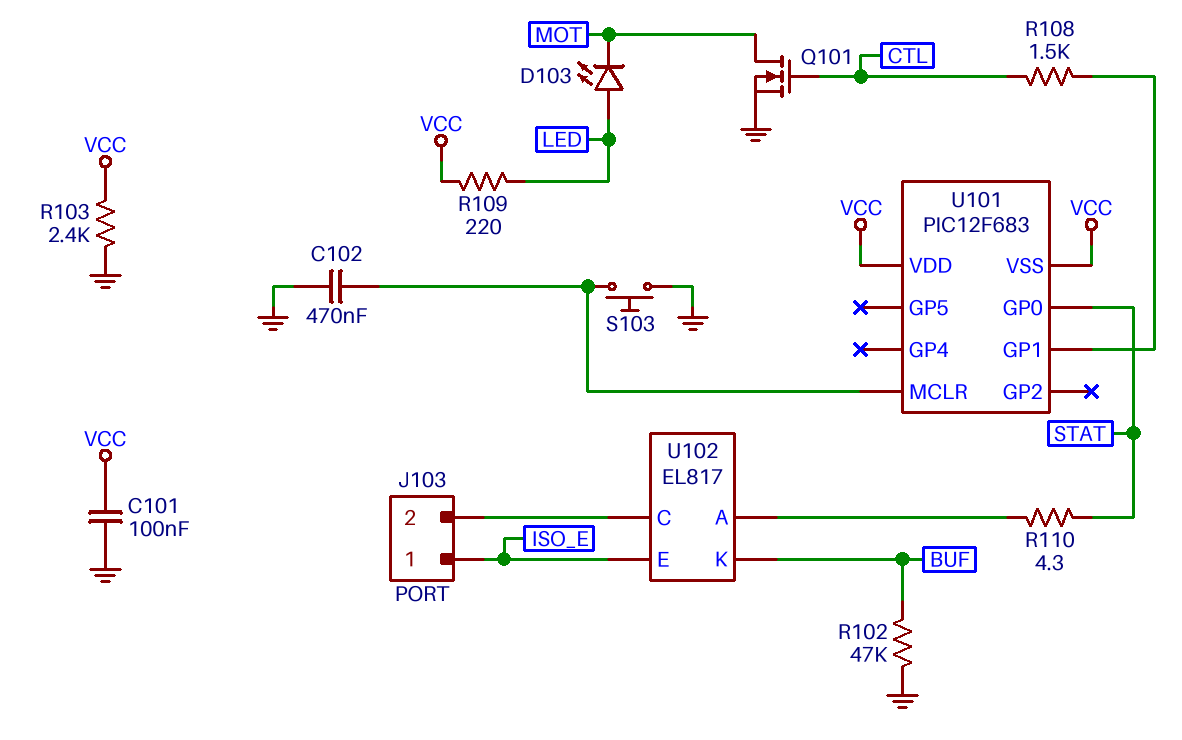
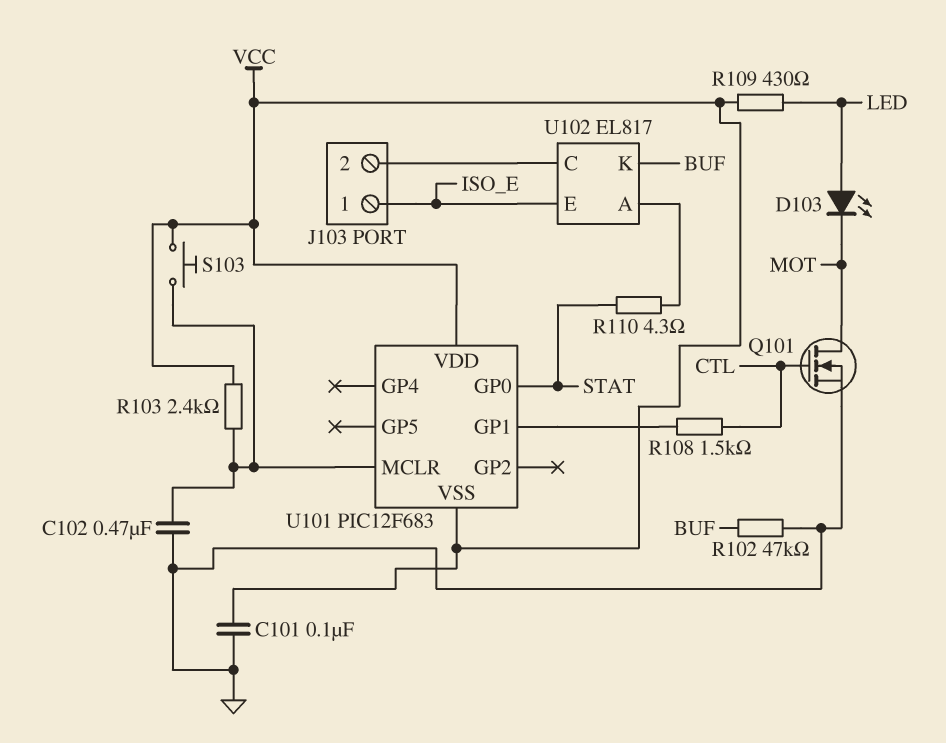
R103: 2.4k (GND, VCC) -> 2.4k (U101/MCLR, VCC)
R109: 220 (LED, VCC) -> 430 (LED, VCC)
S103: button (GND, U101/MCLR) -> button (U101/MCLR, VCC)

